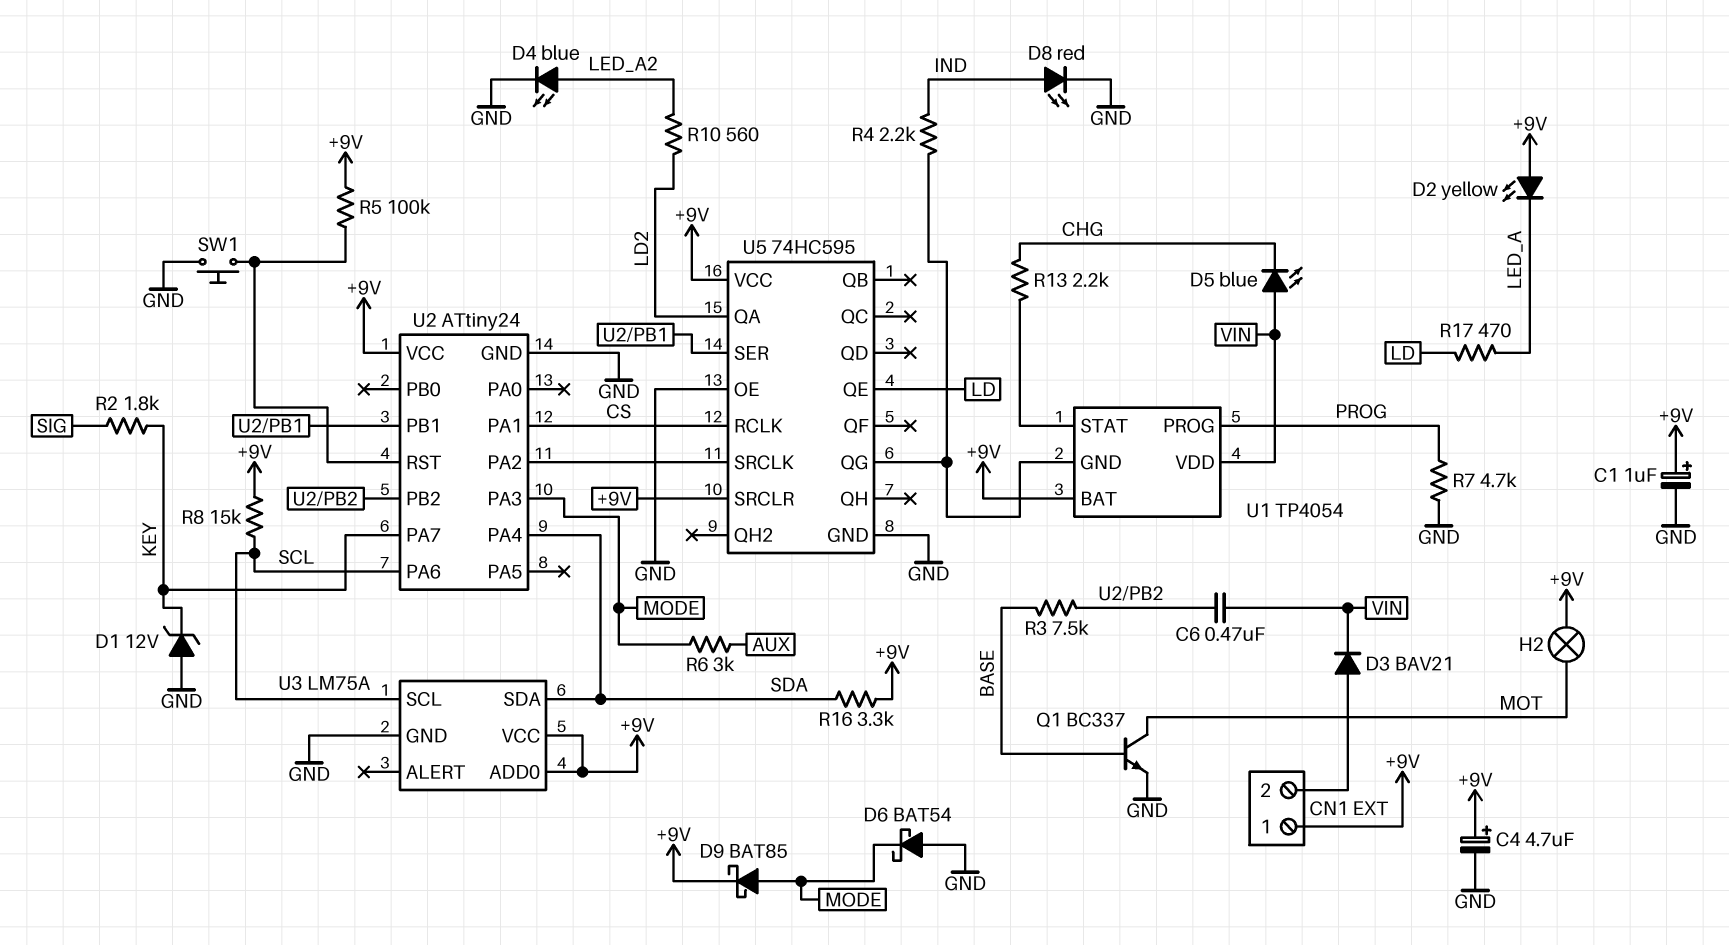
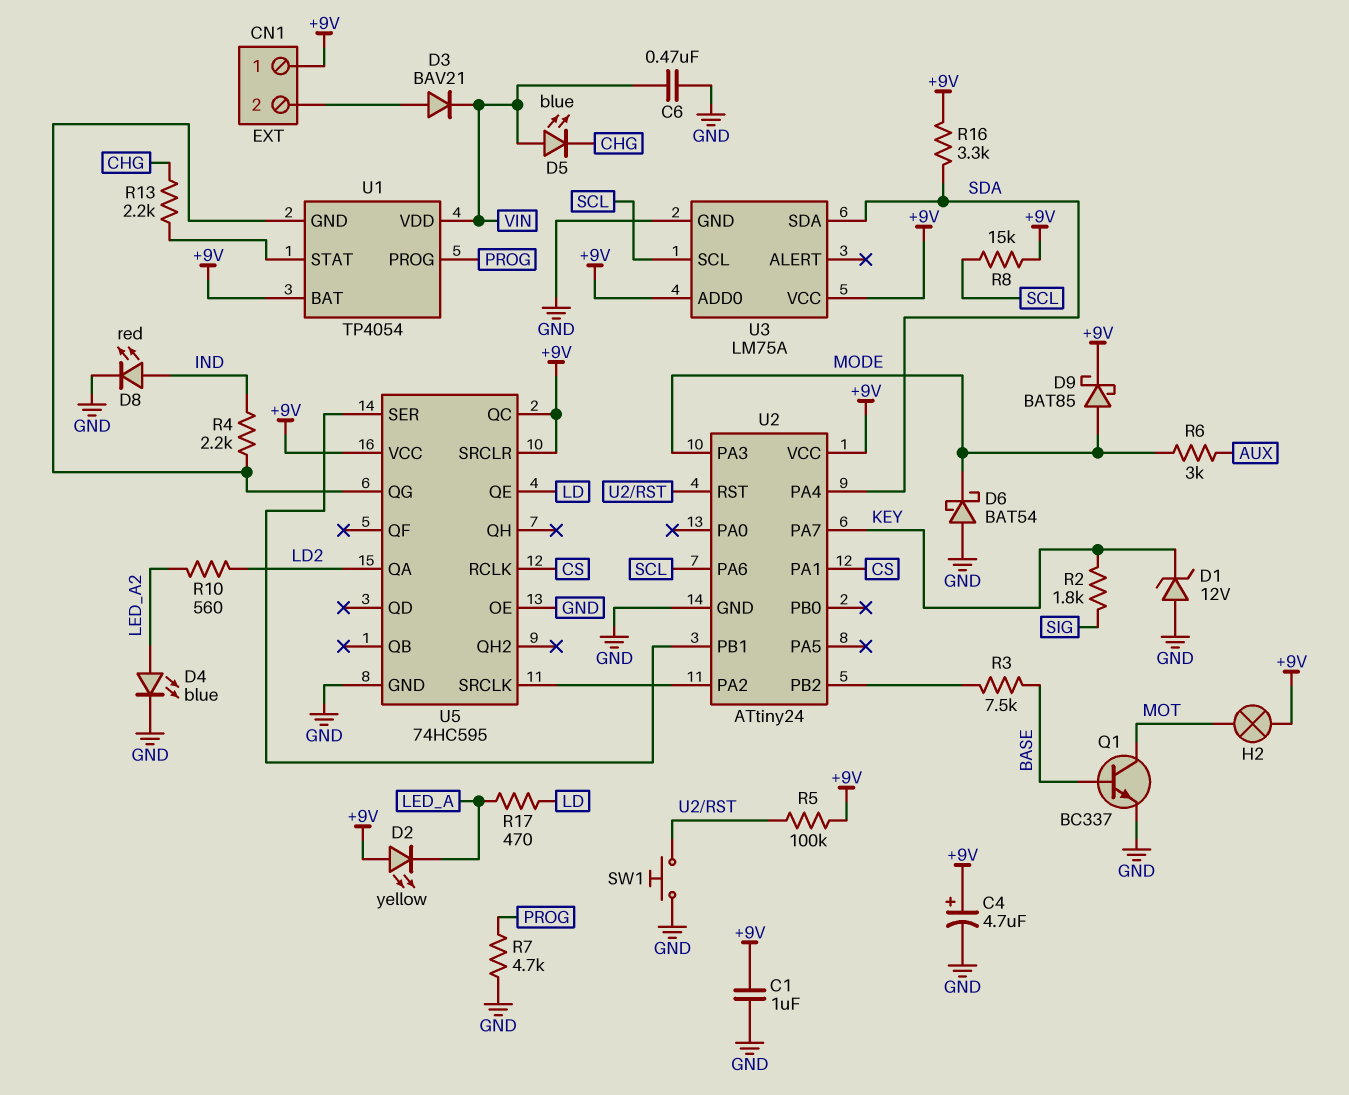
C1: 1uF (plus +9V, minus GND) -> 1uF (+9V, GND)
C6: 470nF (U2/PB2, VIN) -> 470nF (GND, VIN)
U5 pin QC: none -> +9V

